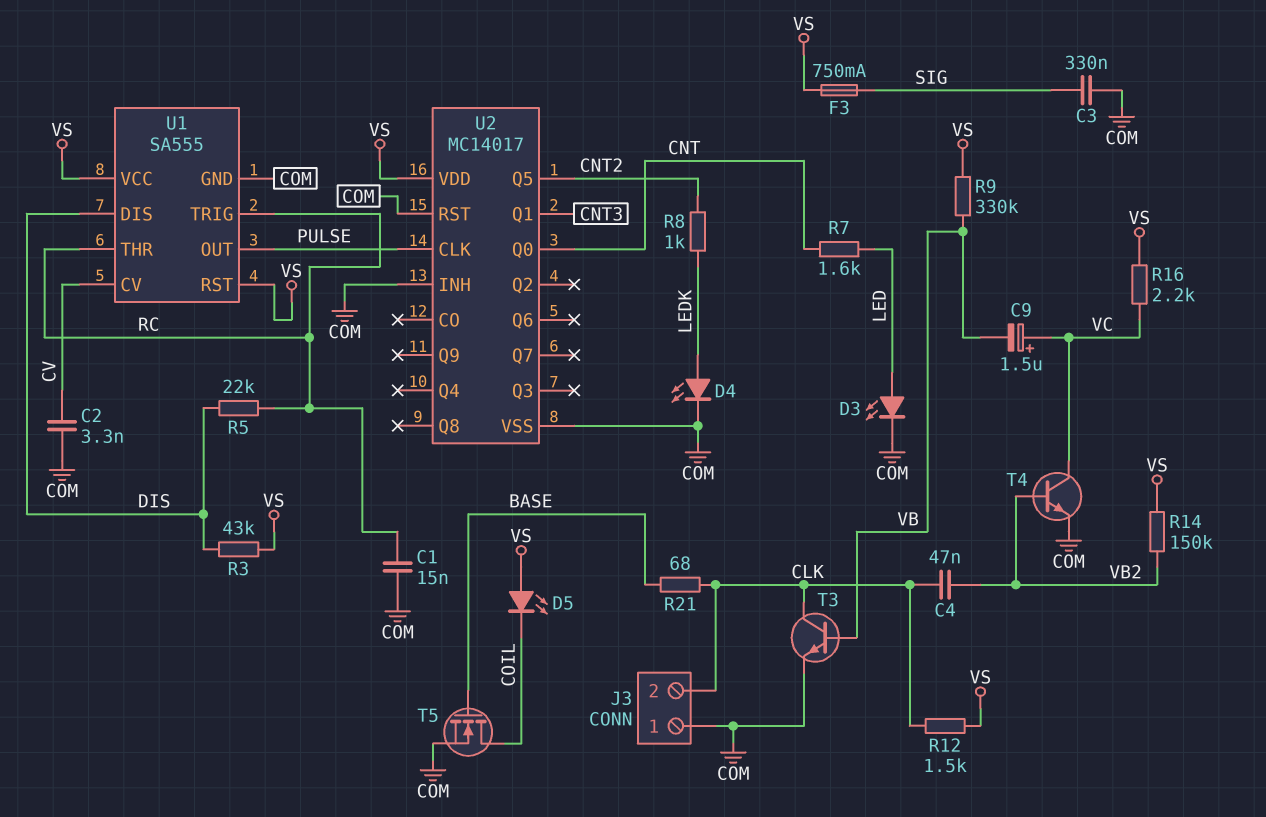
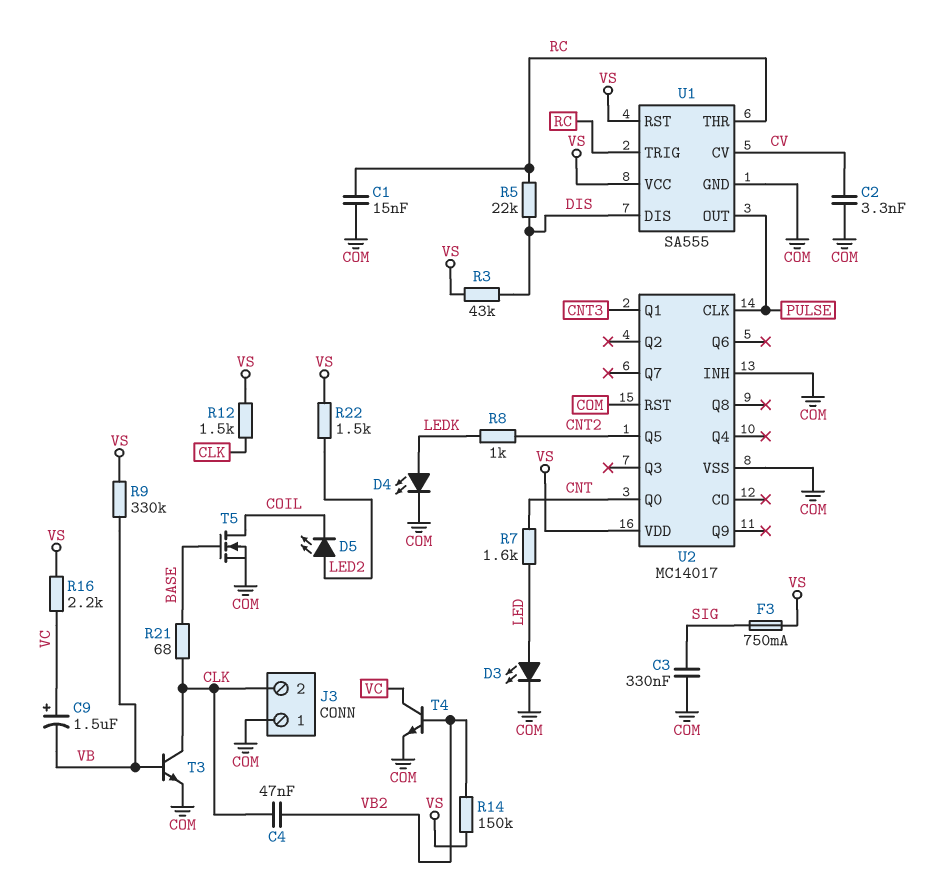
D5: LED (A VS, K COIL) -> LED (A LED2, K COIL)
R22: none -> 1.5k (LED2, VS)

